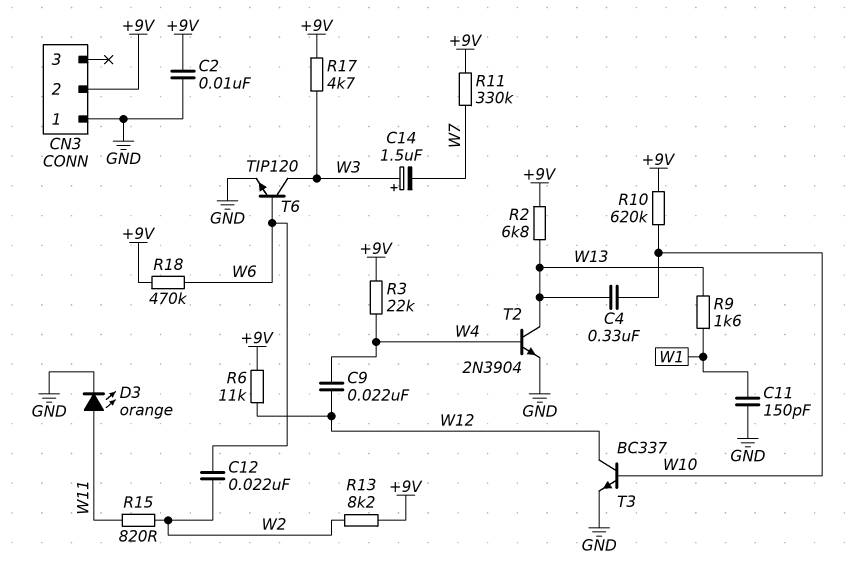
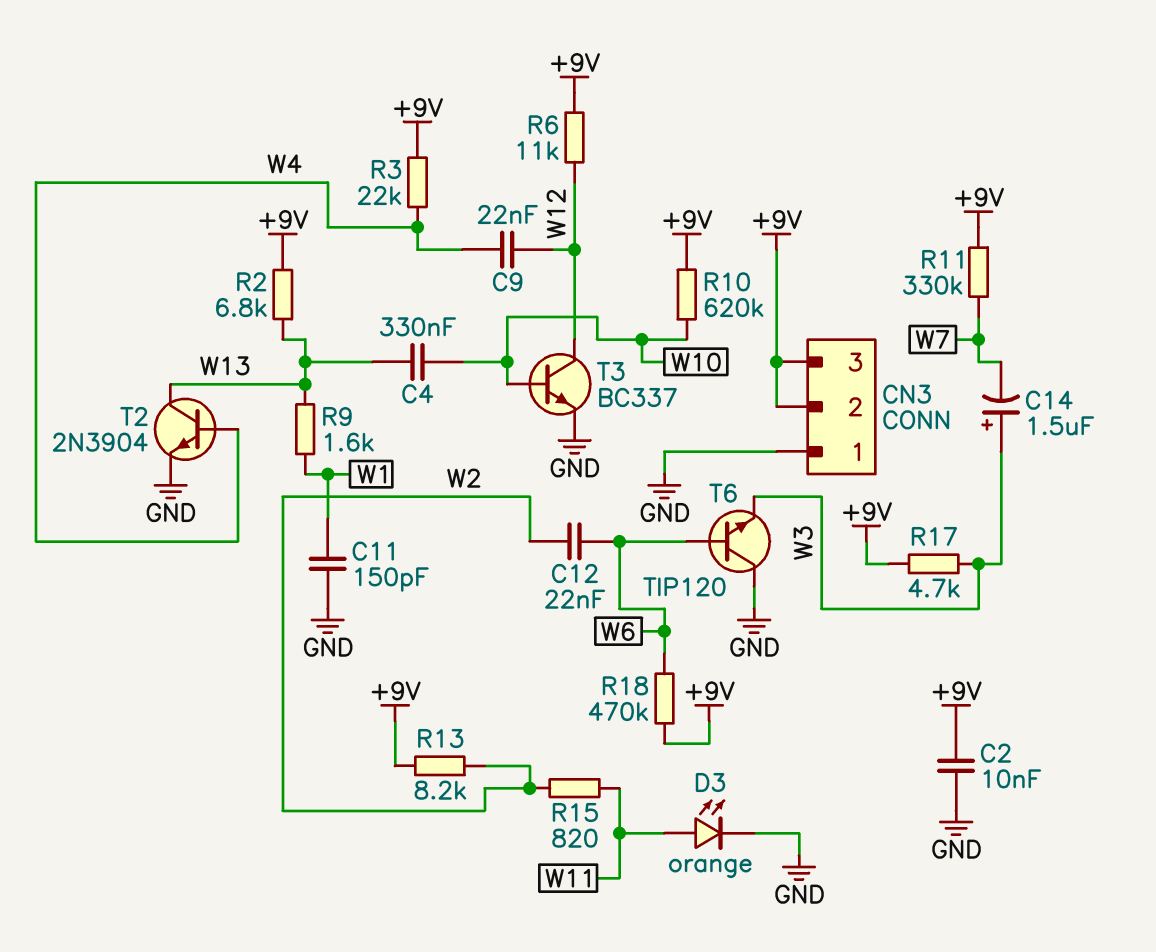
CN3 pin 3: none -> +9V
T6: NPN TIP120 (B W6, C W3, E GND) -> NPN TIP120 (B W6, C GND, E W3)

